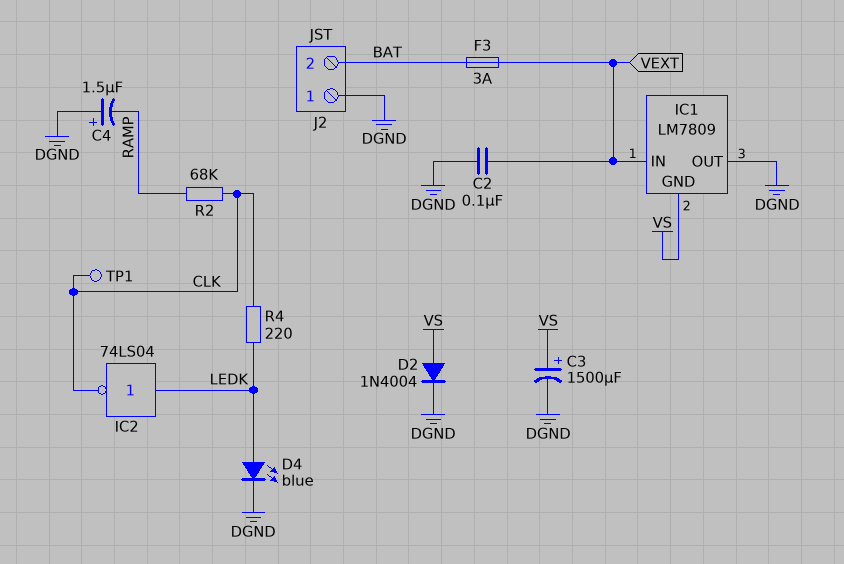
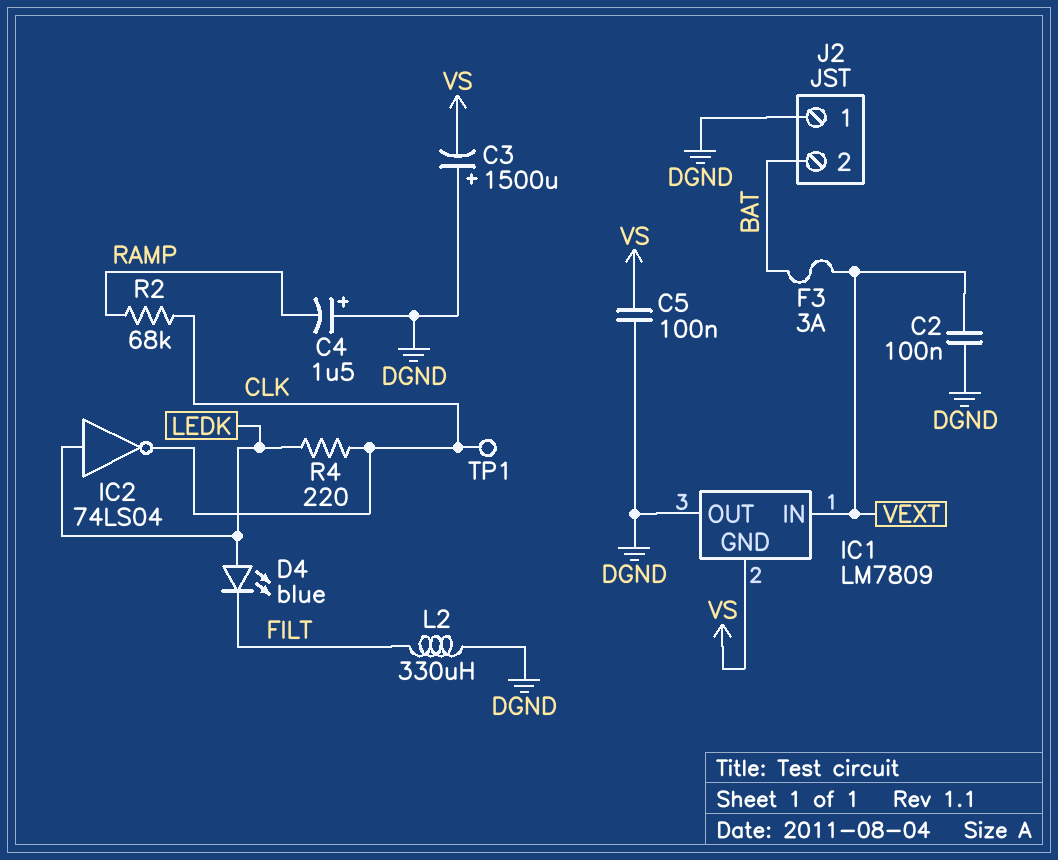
C3: 1500uF (plus VS, minus DGND) -> 1500uF (plus DGND, minus VS)
C5: none -> 100nF (DGND, VS)
D2: diode 1N4004 (A VS, K DGND) -> none
D4: LED blue (A LEDK, K DGND) -> LED blue (A LEDK, K FILT)
L2: none -> 330uH (DGND, FILT)

